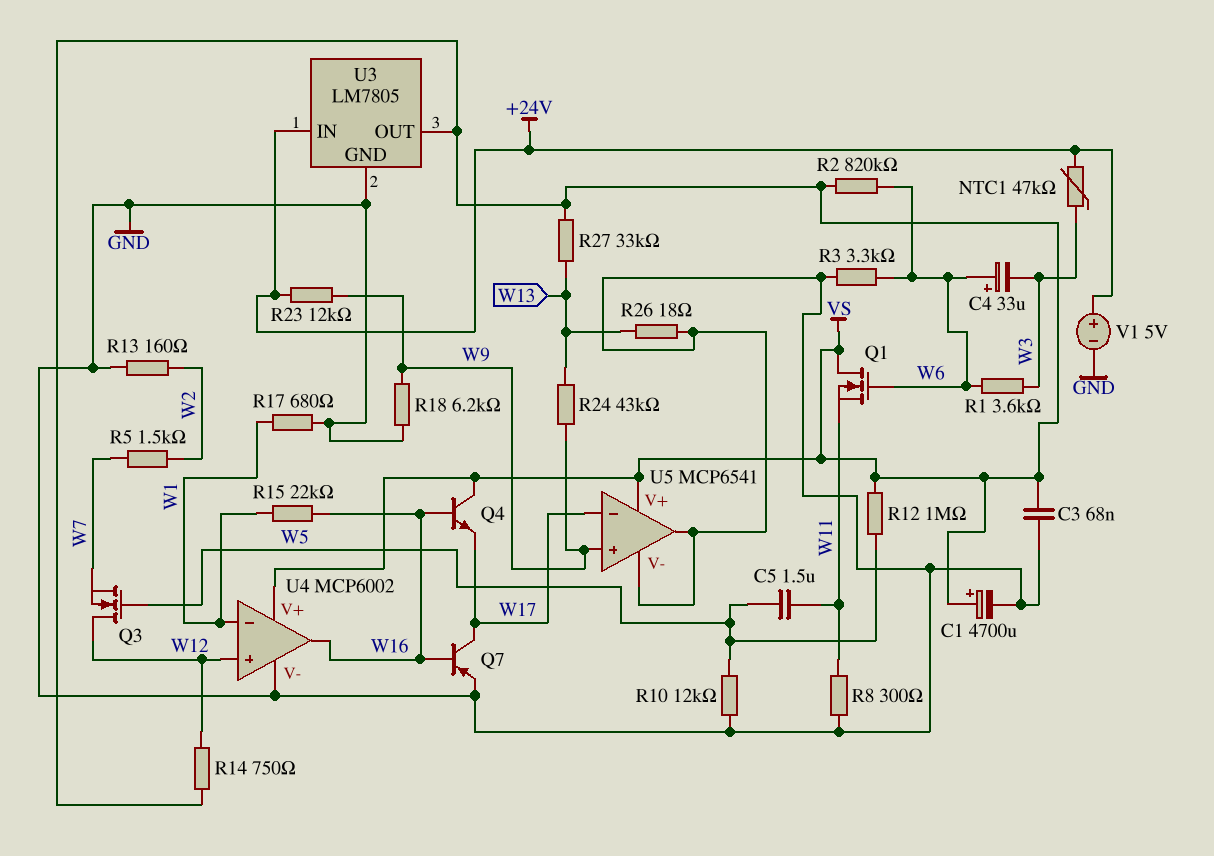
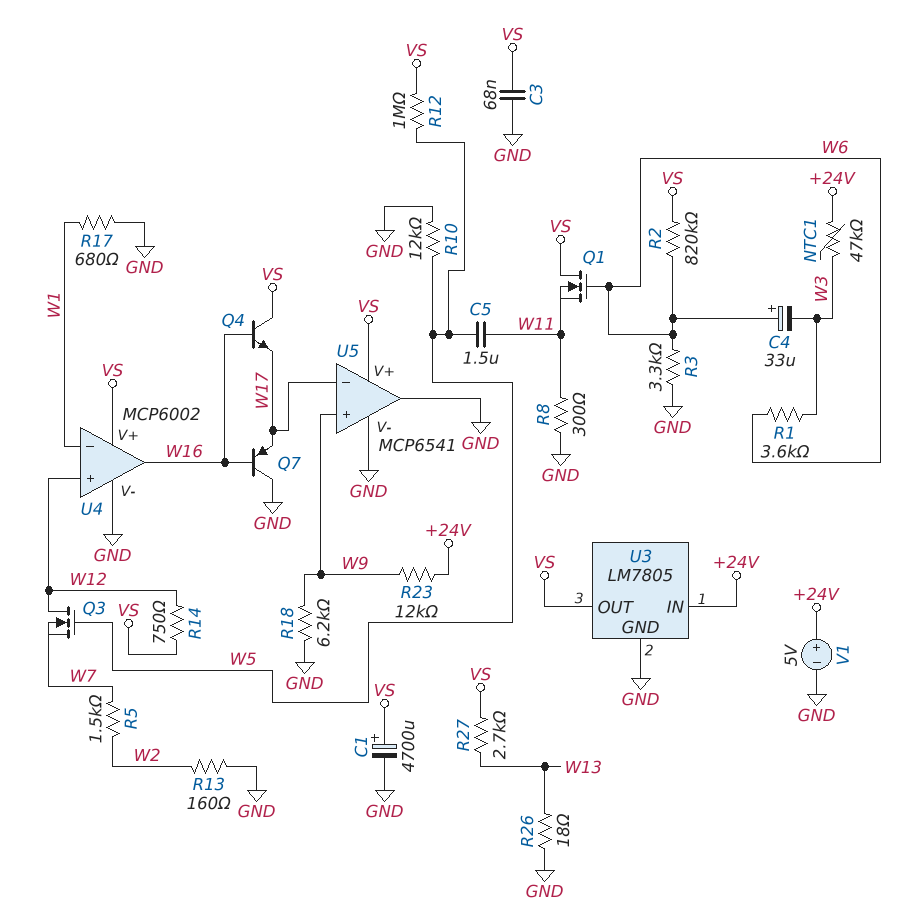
Q7: PNP (B W16, C W17, E GND) -> PNP (B W16, C GND, E W17)
R15: 22k (W1, W16) -> none
R24: 43k (W9, W13) -> none
R27: 33k (VS, W13) -> 2.7k (VS, W13)

